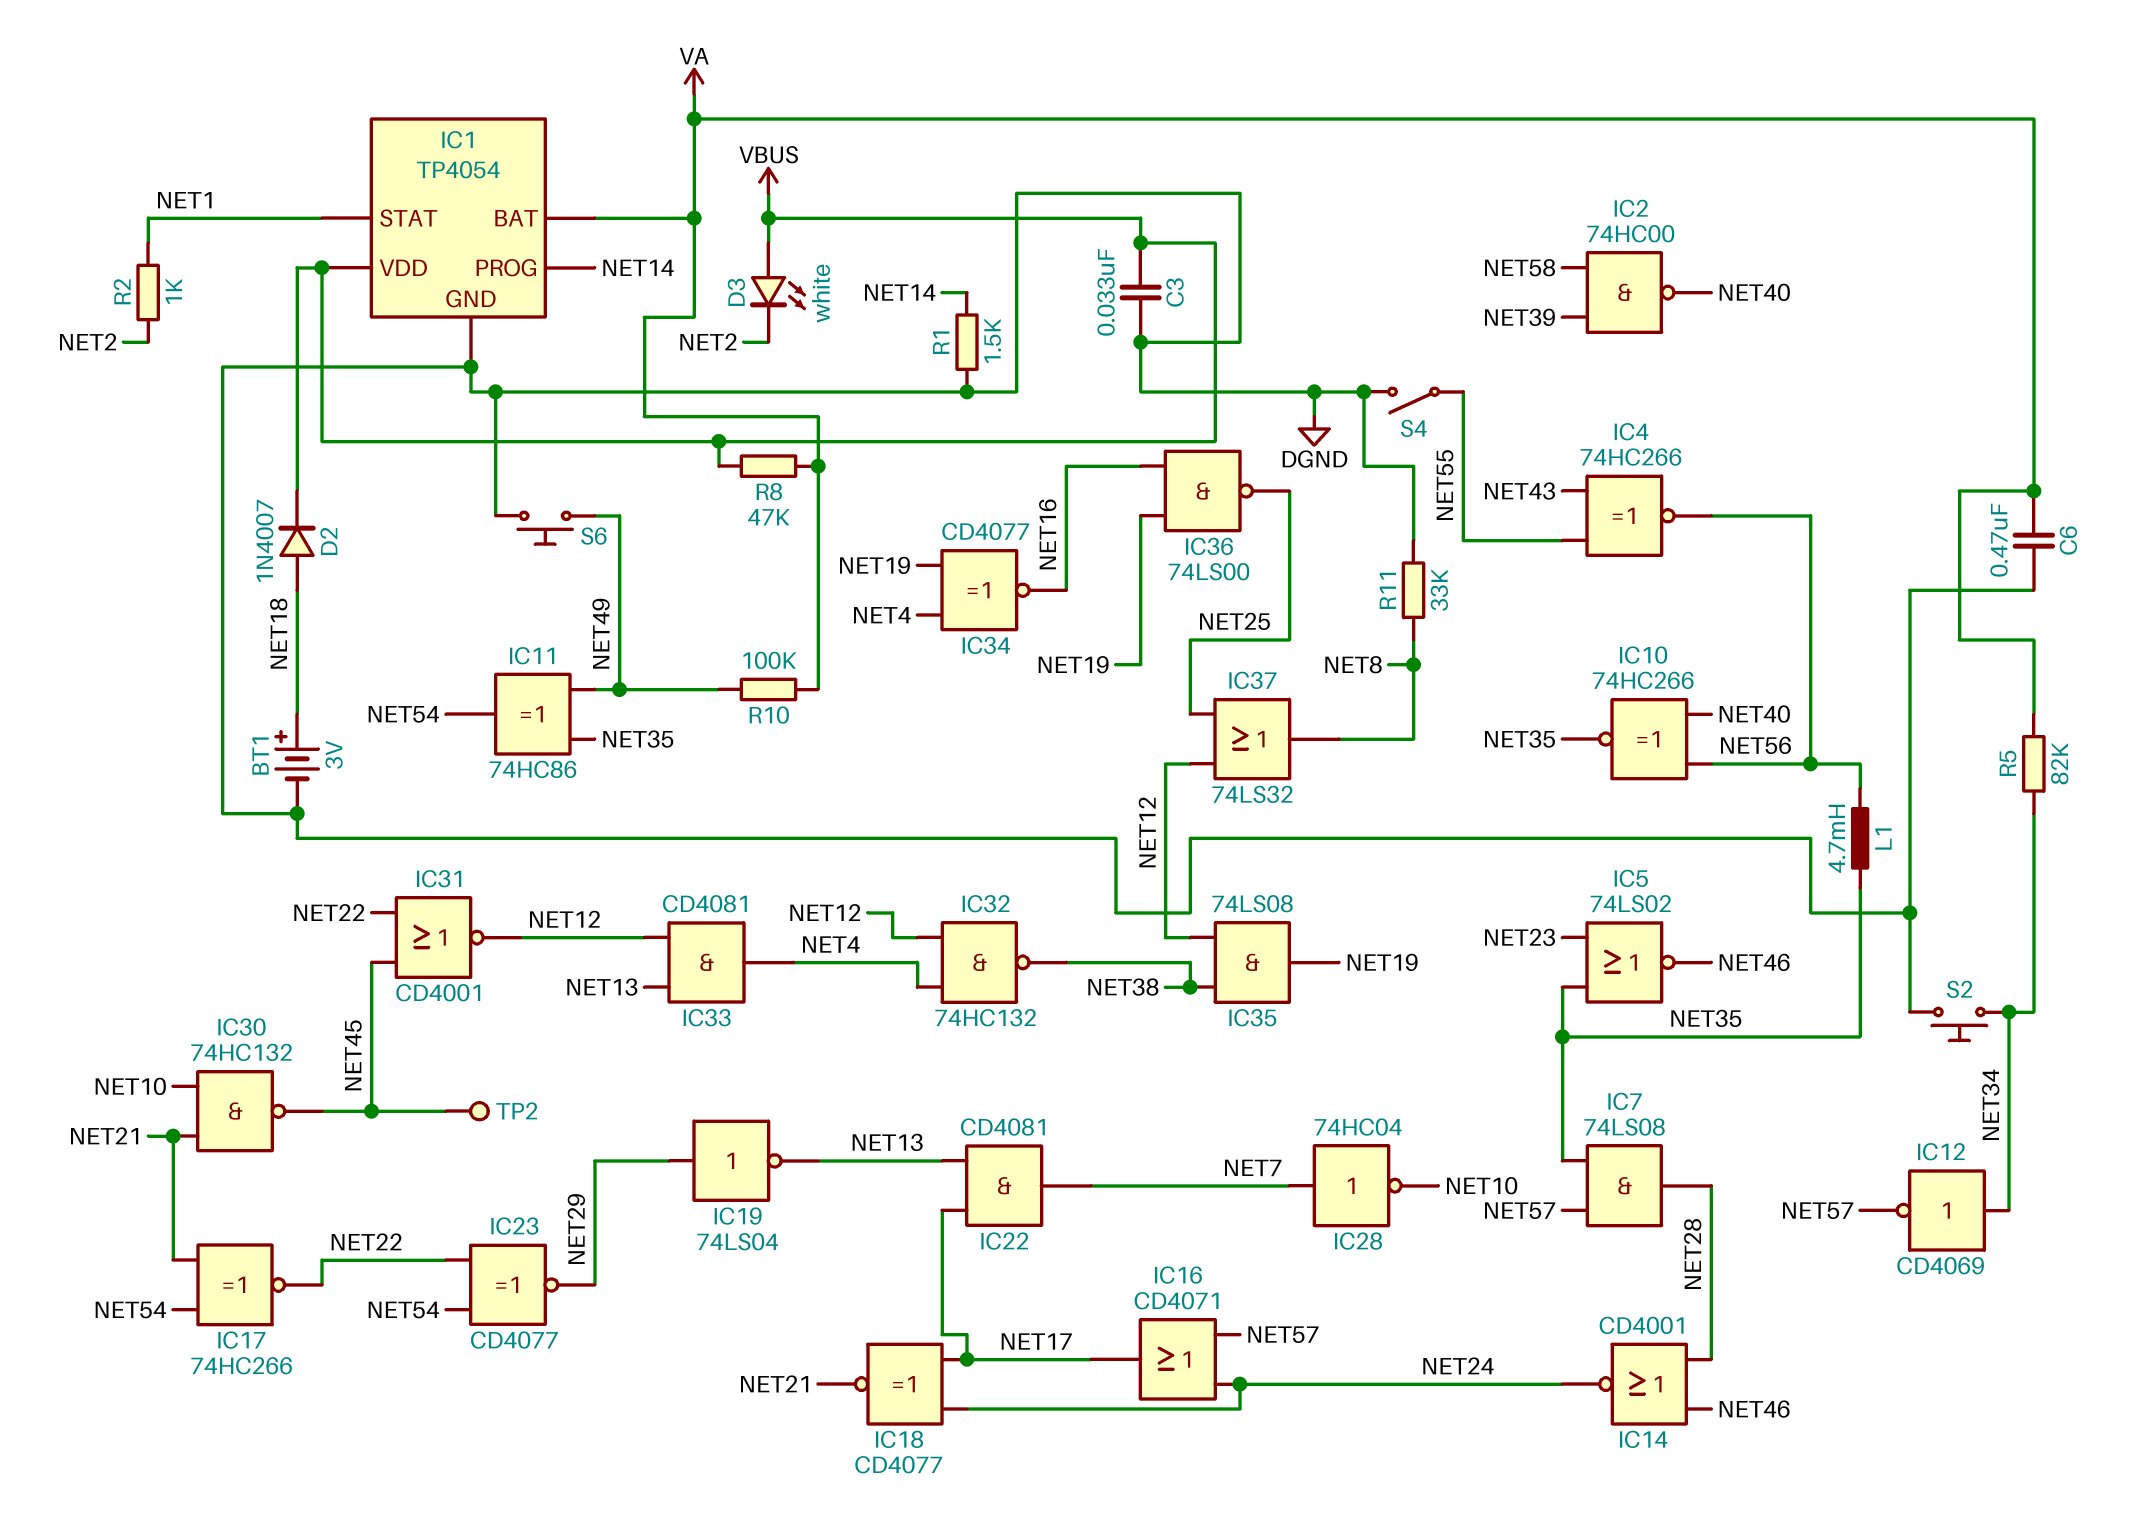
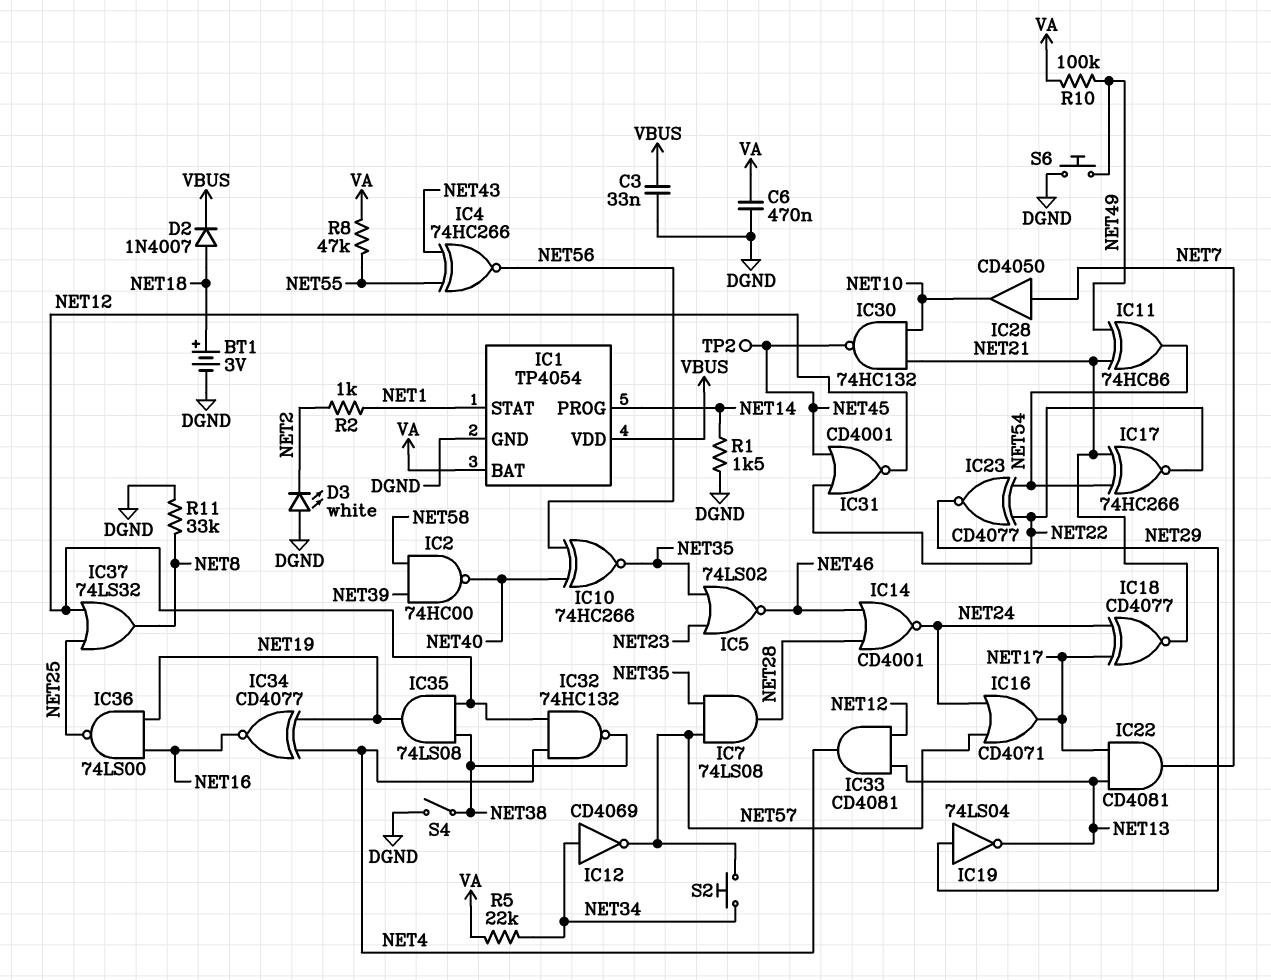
D3: LED white (A VBUS, K NET2) -> LED white (A DGND, K NET2)
IC11: XOR 74HC86 (in NET35, in NET49, out NET54) -> XOR 74HC86 (in NET21, in NET49, out NET54)
IC28: NOT 74HC04 (in NET7, out NET10) -> buffer CD4050 (in NET7, out NET10)
L1: 4.7mH (NET35, NET56) -> none
R5: 82k (NET34, VA) -> 22k (NET34, VA)
R8: 47k (VA, VBUS) -> 47k (NET55, VA)
S2: button (DGND, NET34) -> button (NET34, NET57)
S4: switch (DGND, NET55) -> switch (DGND, NET38)

